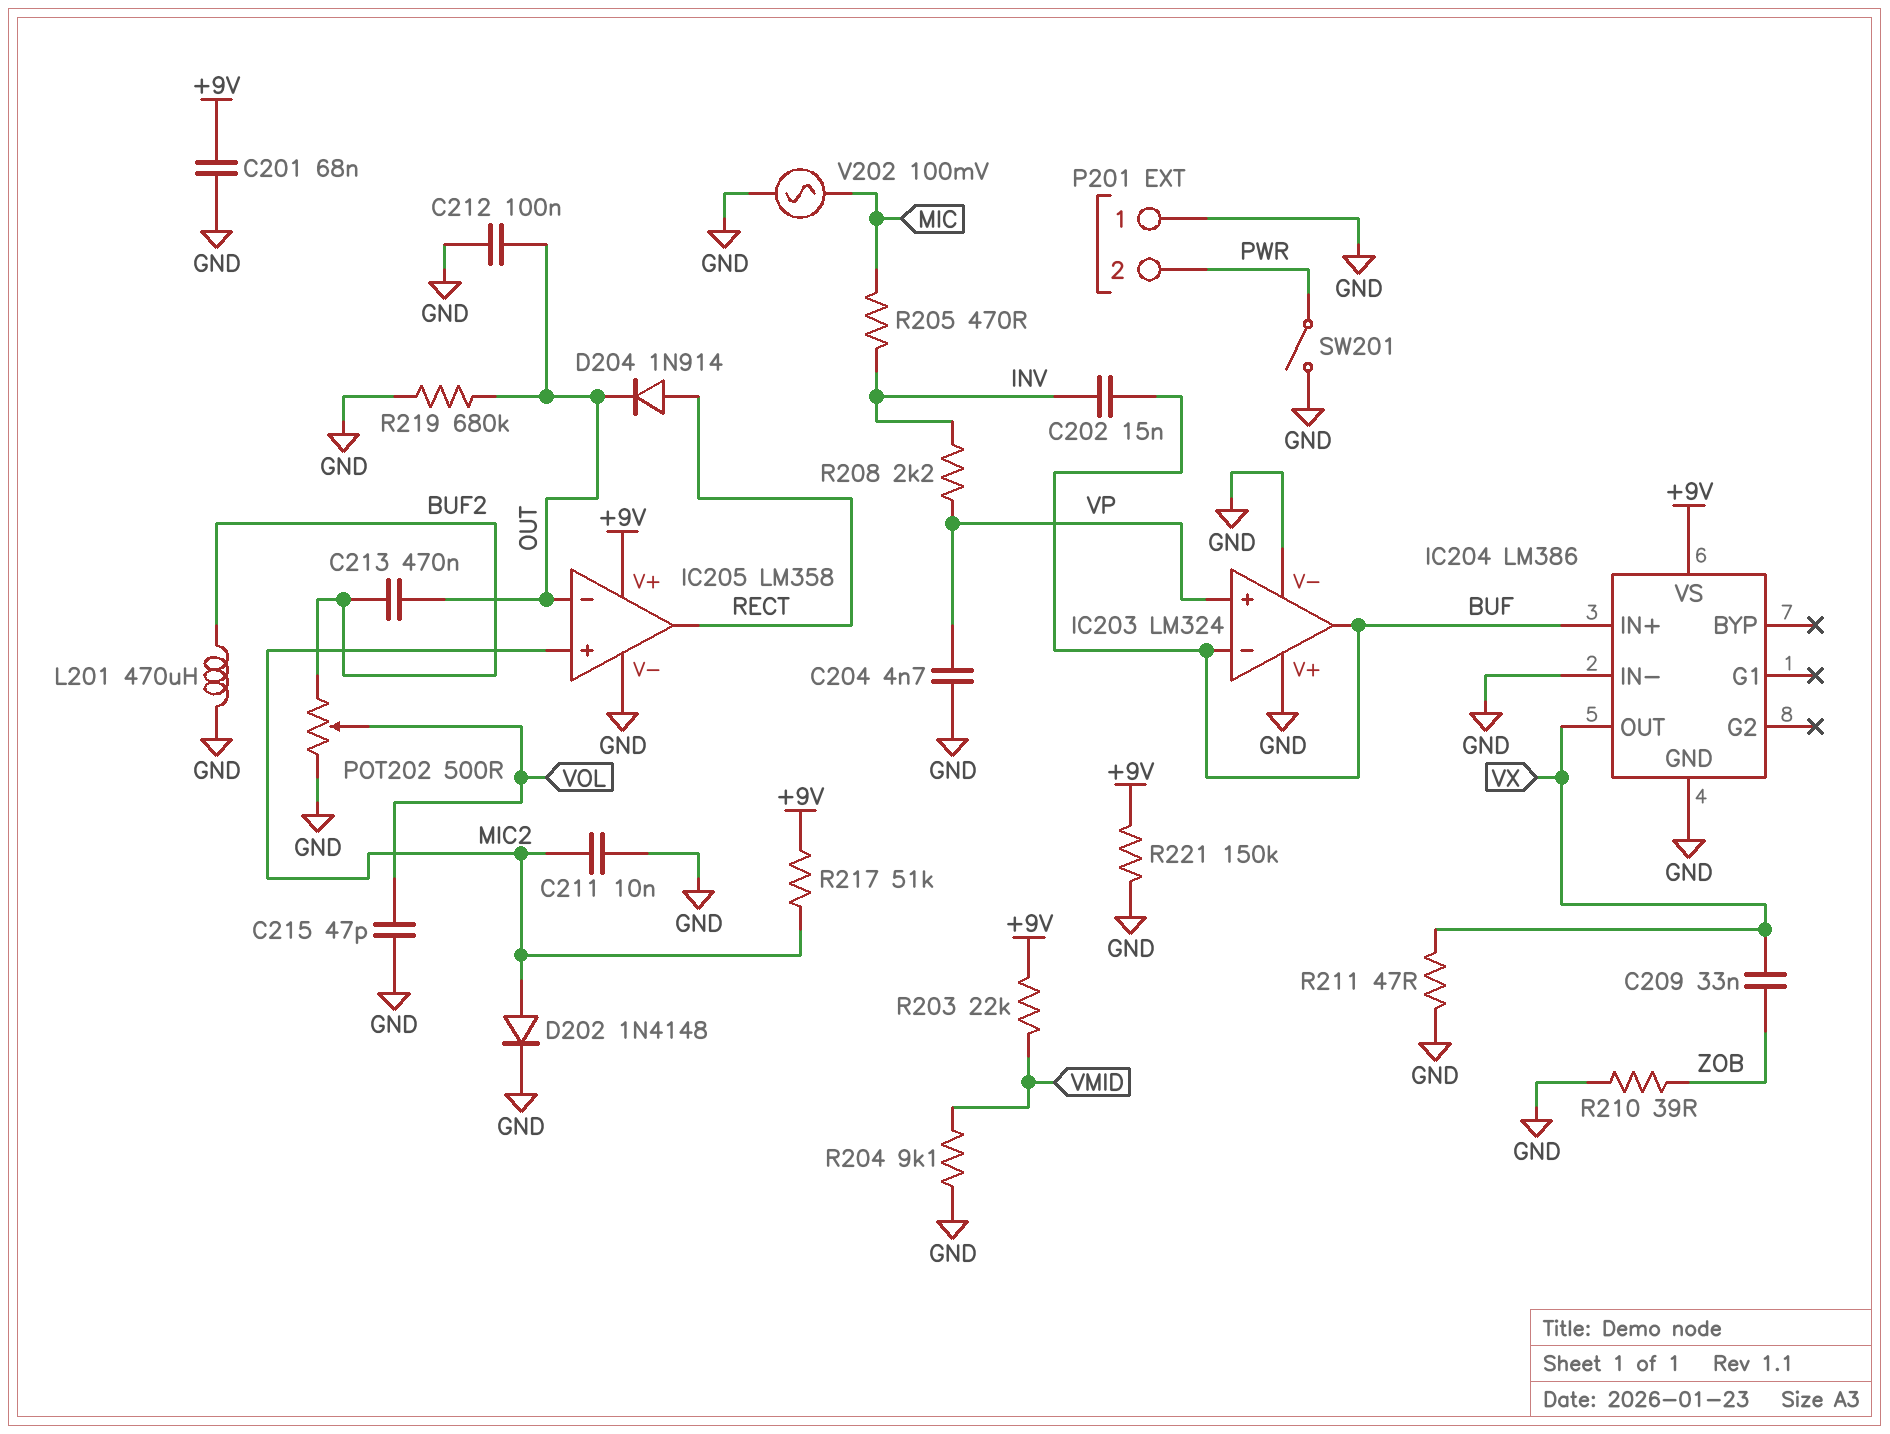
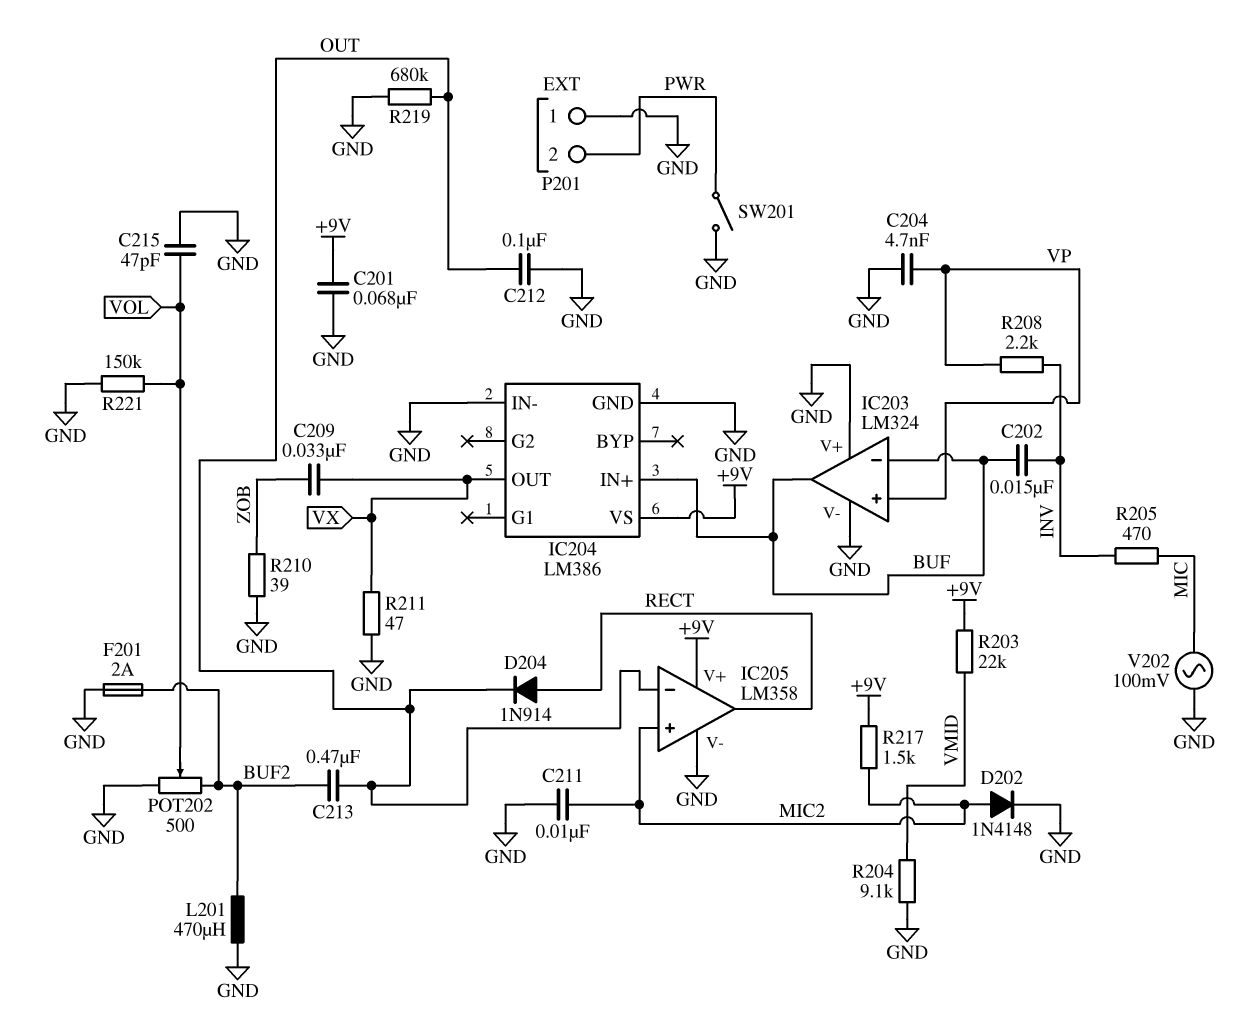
F201: none -> 2A (BUF2, GND)
R217: 51k (+9V, MIC2) -> 1.5k (+9V, MIC2)
R221: 150k (+9V, GND) -> 150k (GND, VOL)

